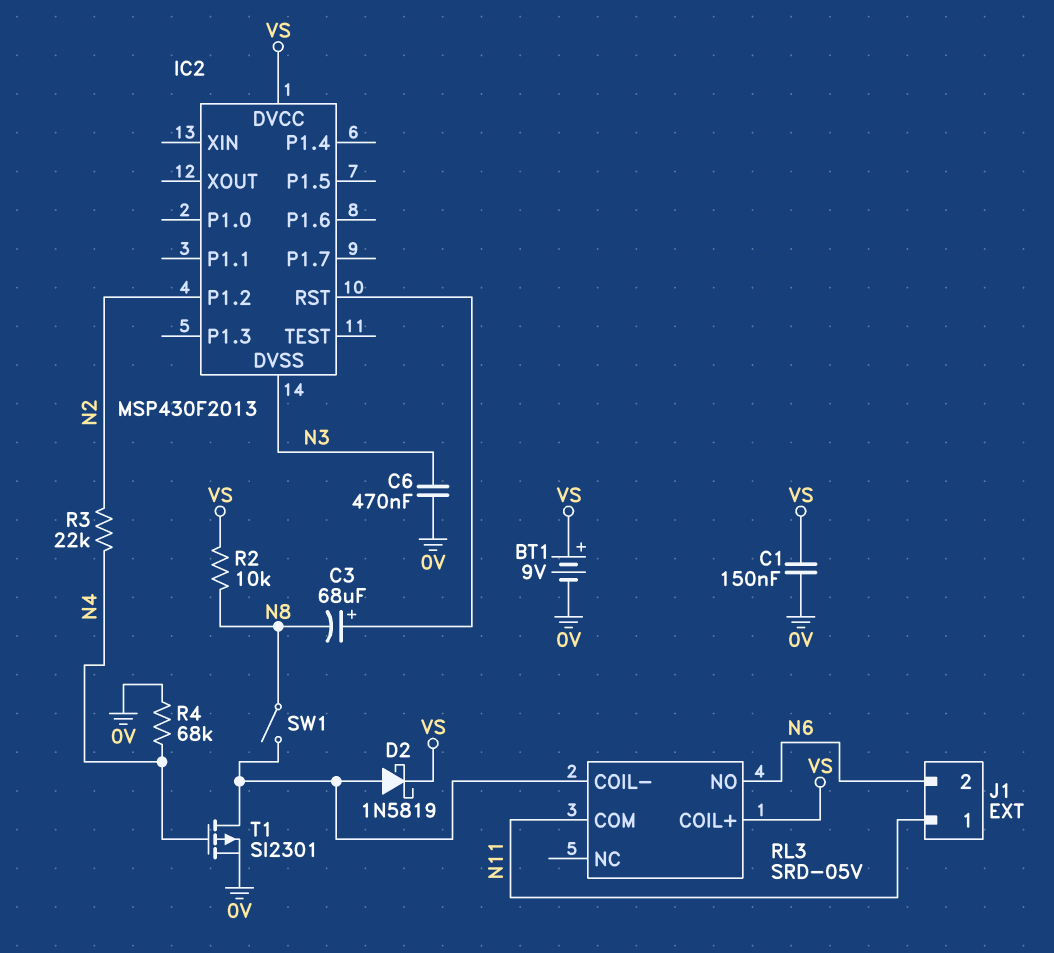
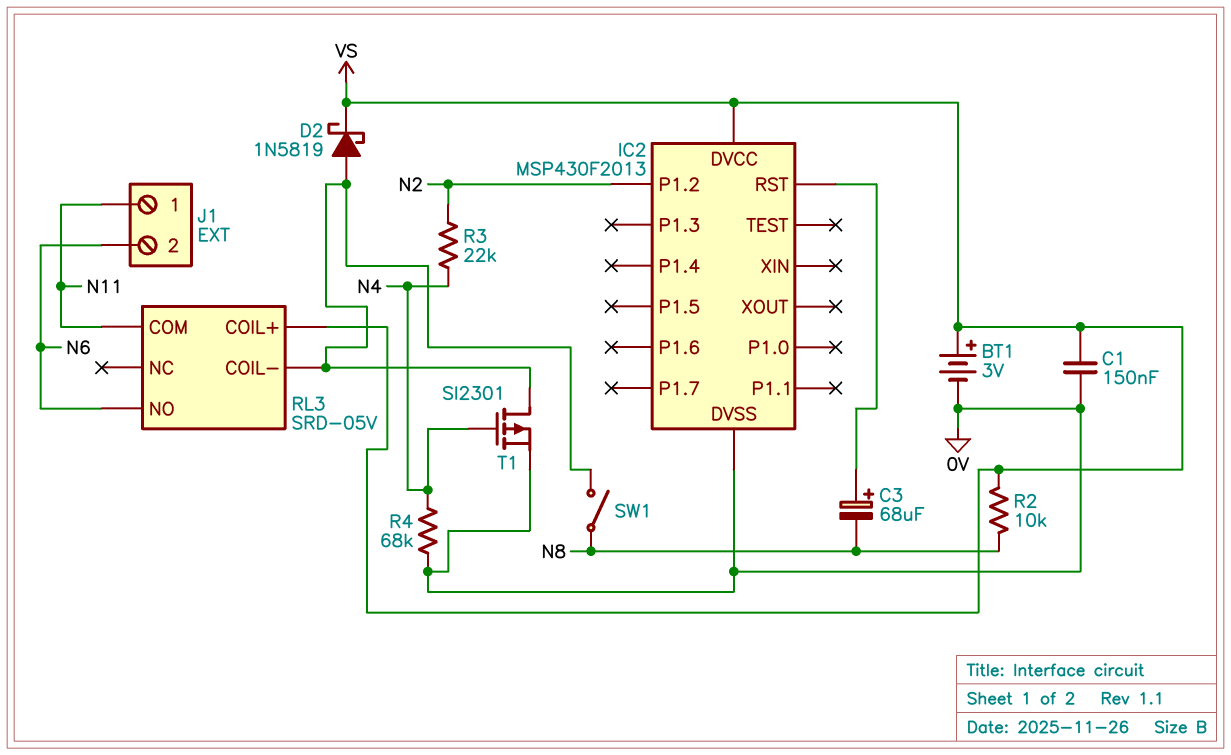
BT1: 9V (plus VS, minus 0V) -> 3V (plus VS, minus 0V)
C6: 470nF (0V, N3) -> none
IC2 pin DVSS: N3 -> 0V

